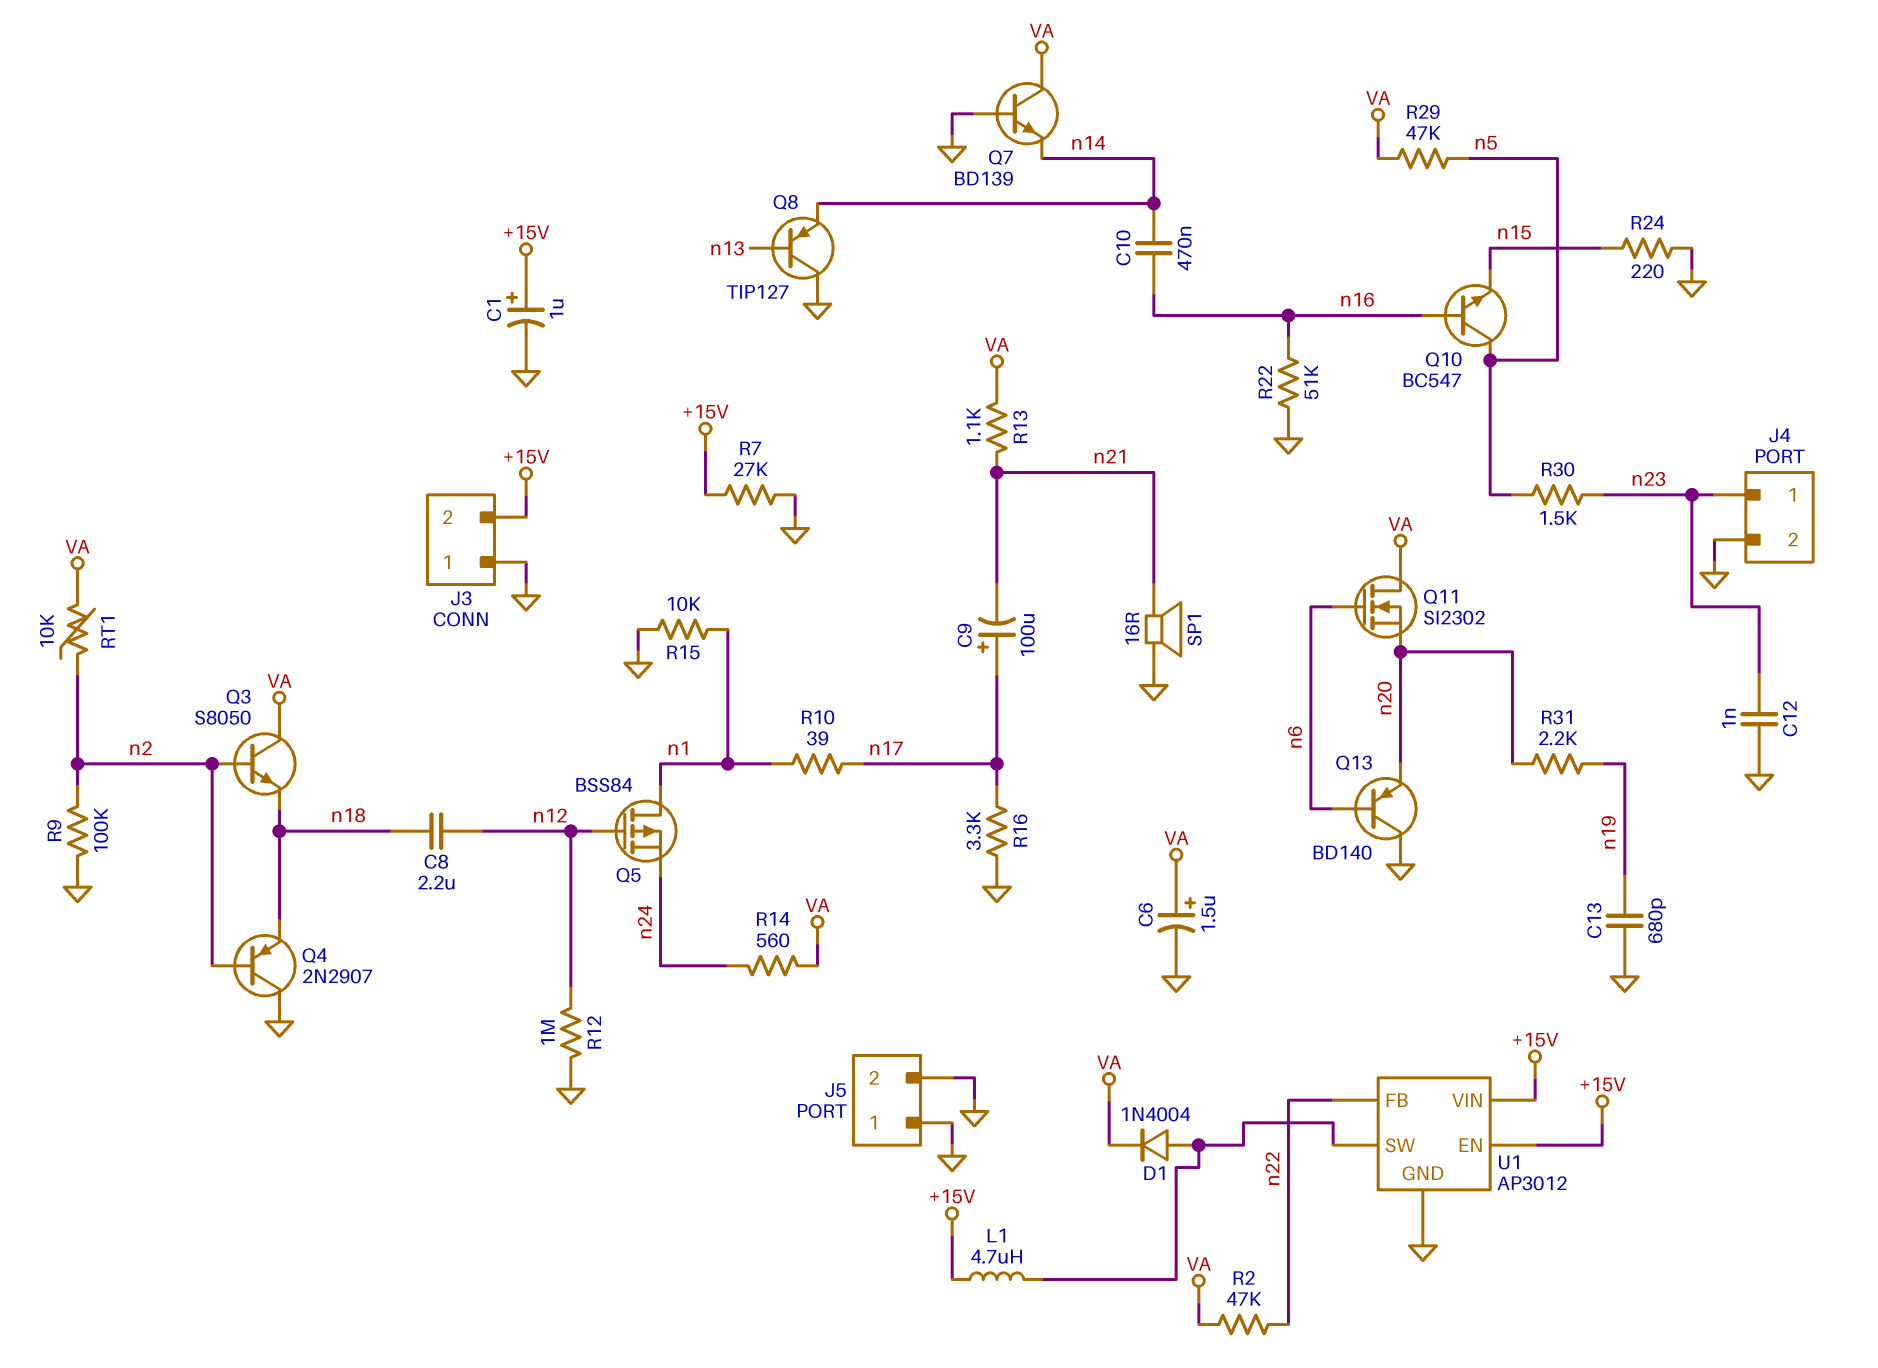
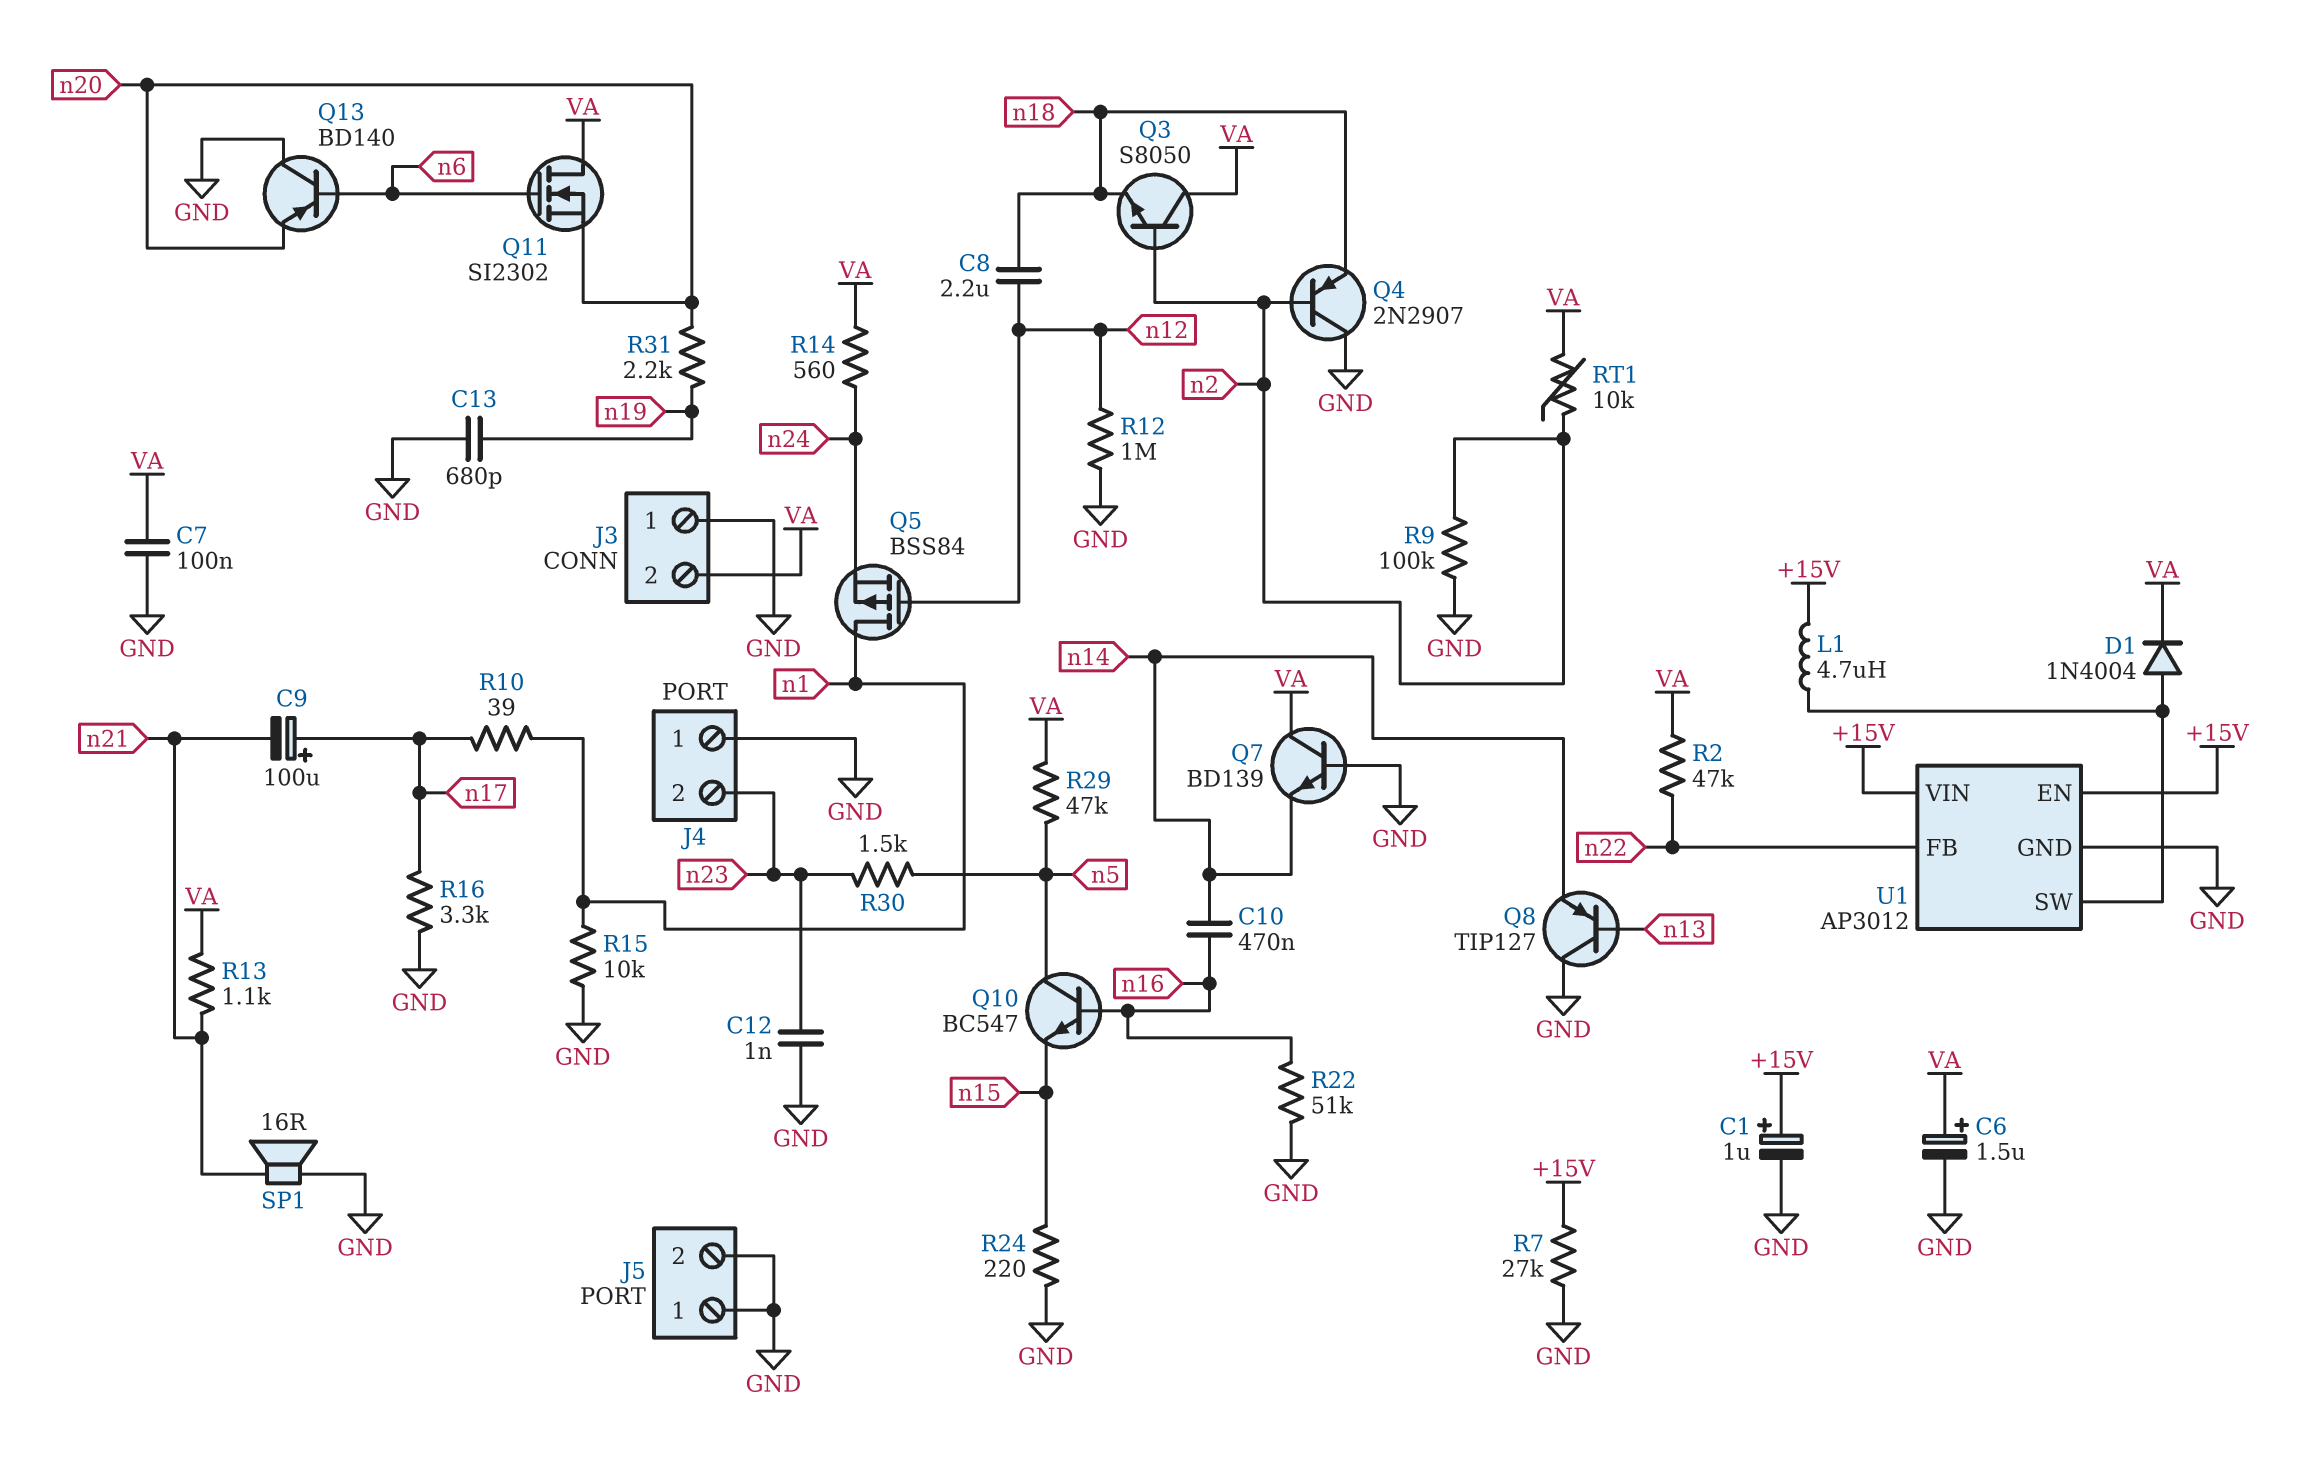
C7: none -> 100nF (GND, VA)
J3 pin 2: +15V -> VA
J4 pin 1: n23 -> GND
J4 pin 2: GND -> n23

